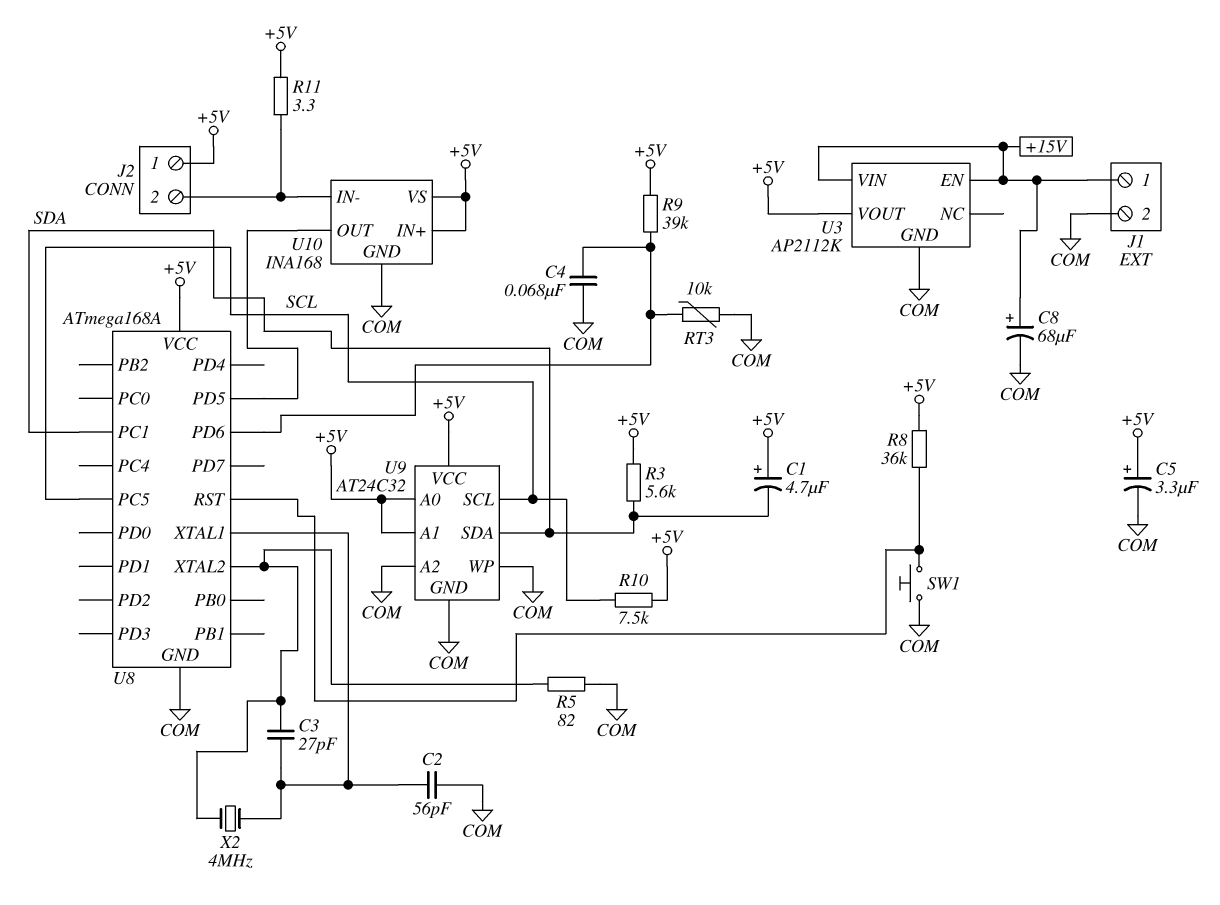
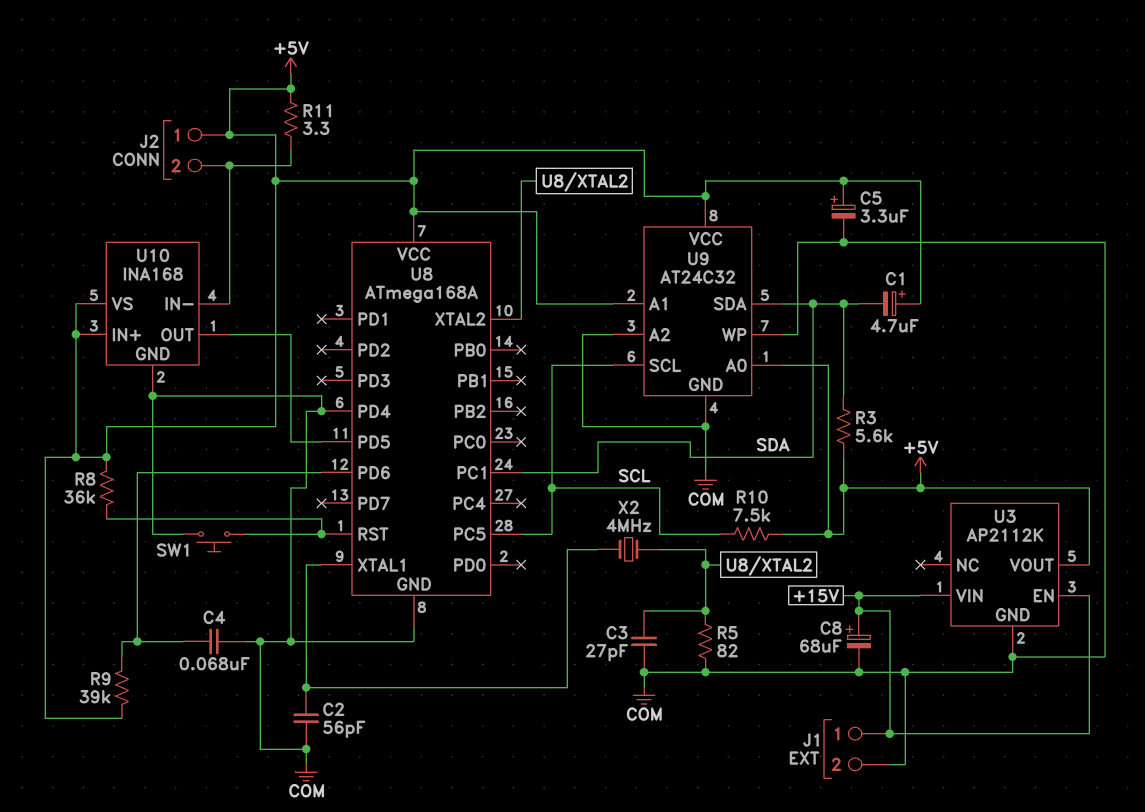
C3: 27pF (U8/XTAL1, U8/XTAL2) -> 27pF (COM, U8/XTAL2)
RT3: 10k (COM, U8/PD6) -> none
U8 pin PD4: none -> COM

